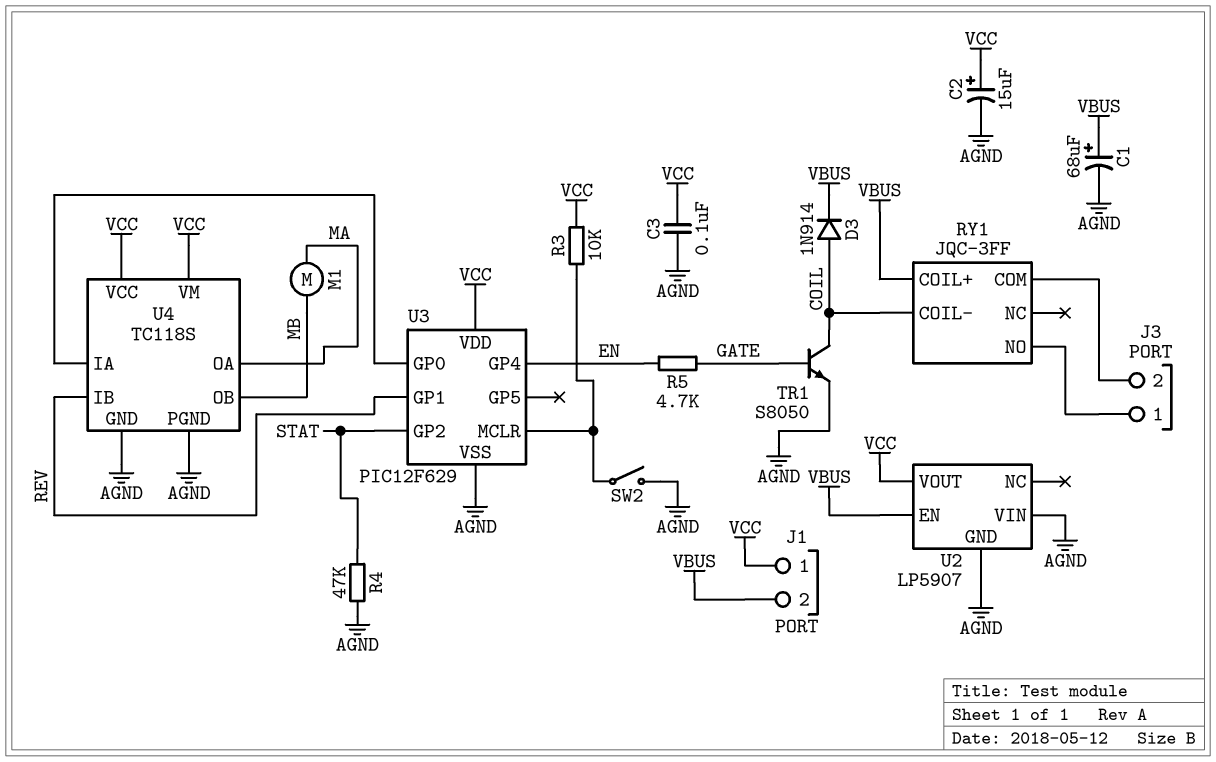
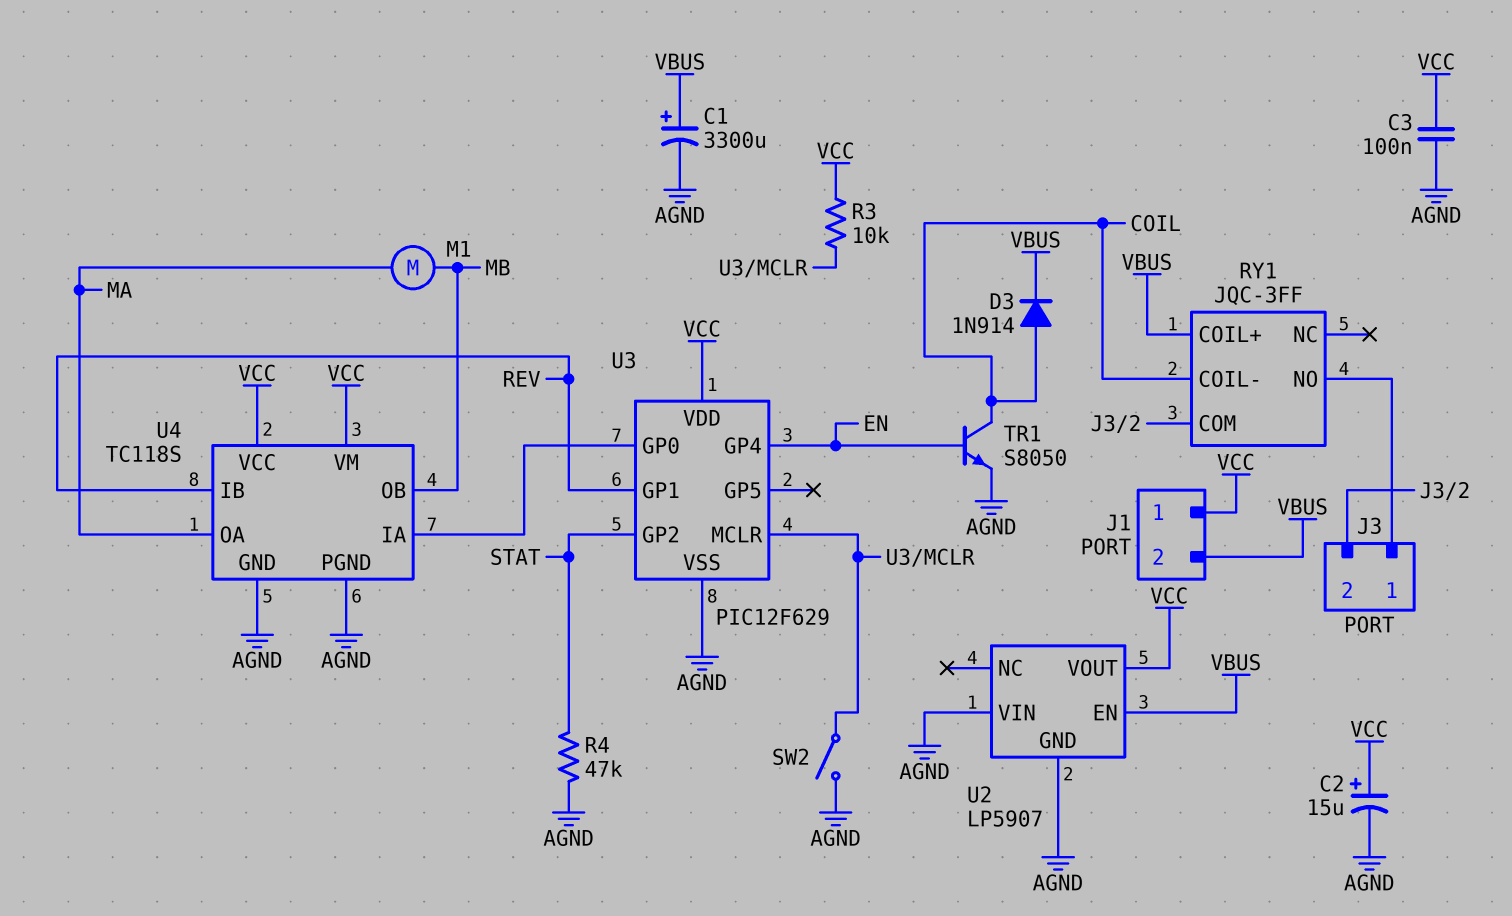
C1: 68uF (plus VBUS, minus AGND) -> 3300uF (plus VBUS, minus AGND)
R5: 4.7k (EN, GATE) -> none
TR1: NPN S8050 (B GATE, C COIL, E AGND) -> NPN S8050 (B EN, C COIL, E AGND)

